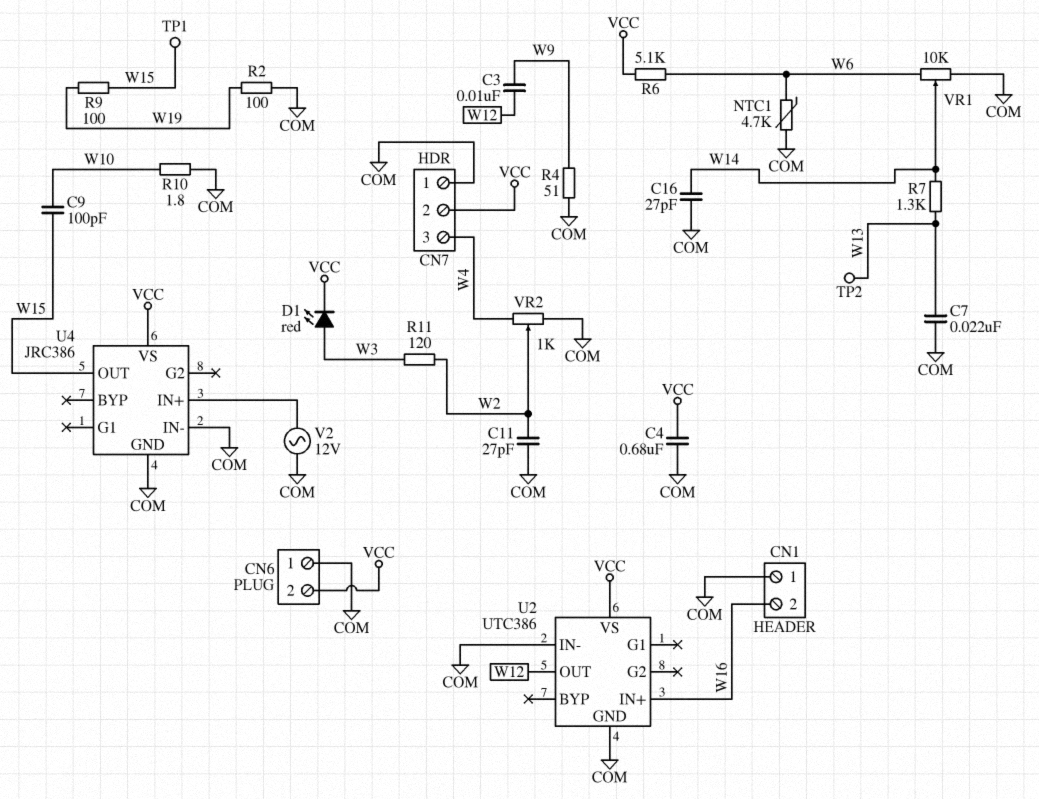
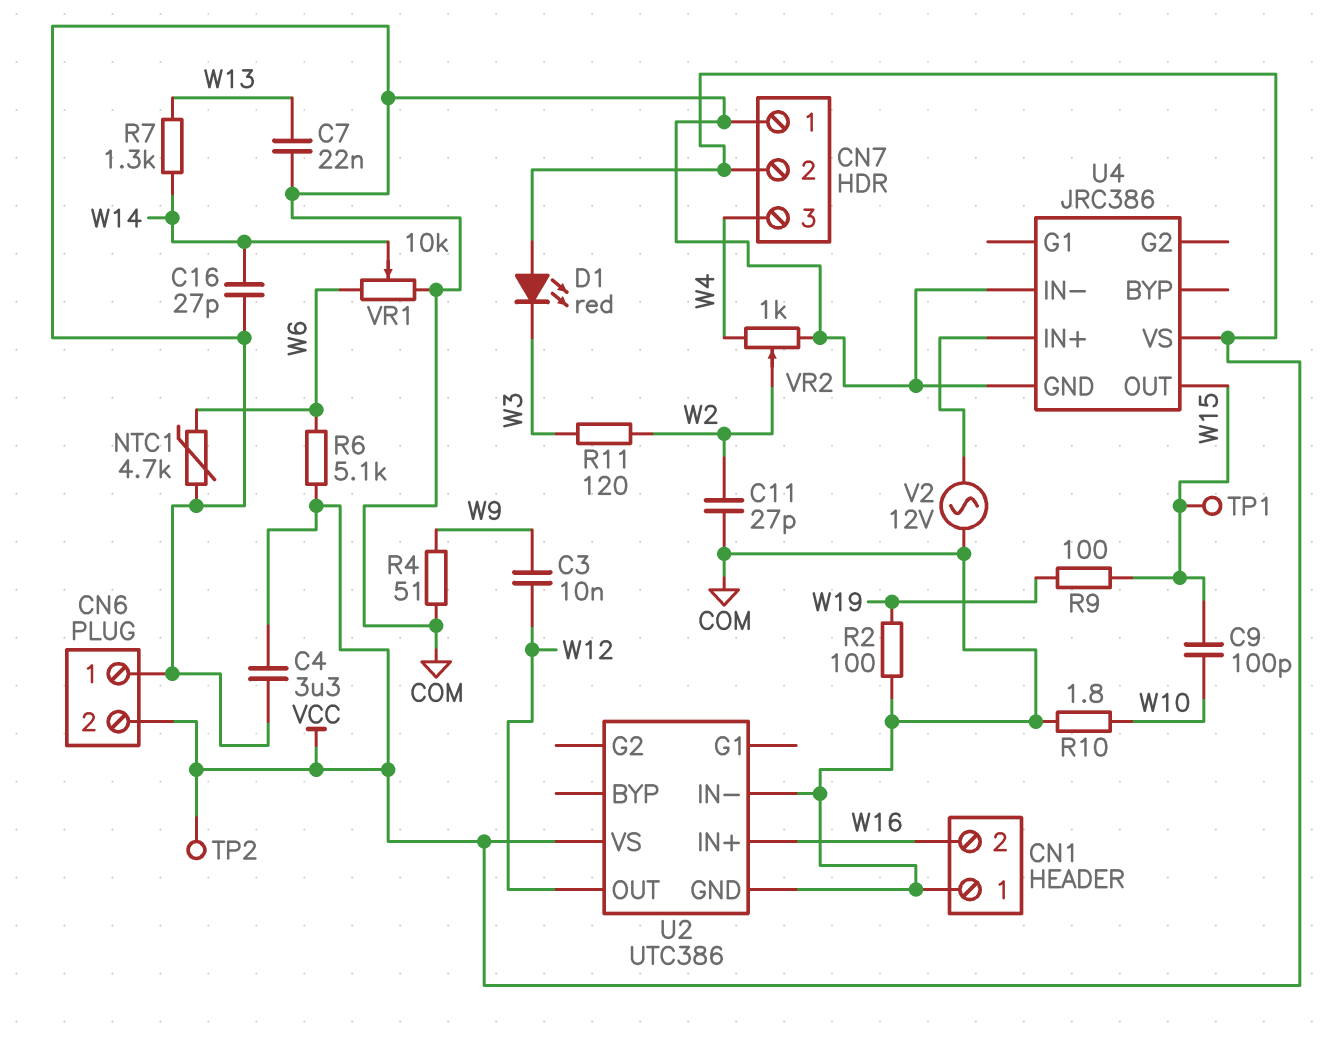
C4: 680nF (COM, VCC) -> 3.3uF (COM, VCC)
D1: LED red (A W3, K VCC) -> LED red (A VCC, K W3)
TP2: test point (W13) -> test point (VCC)

